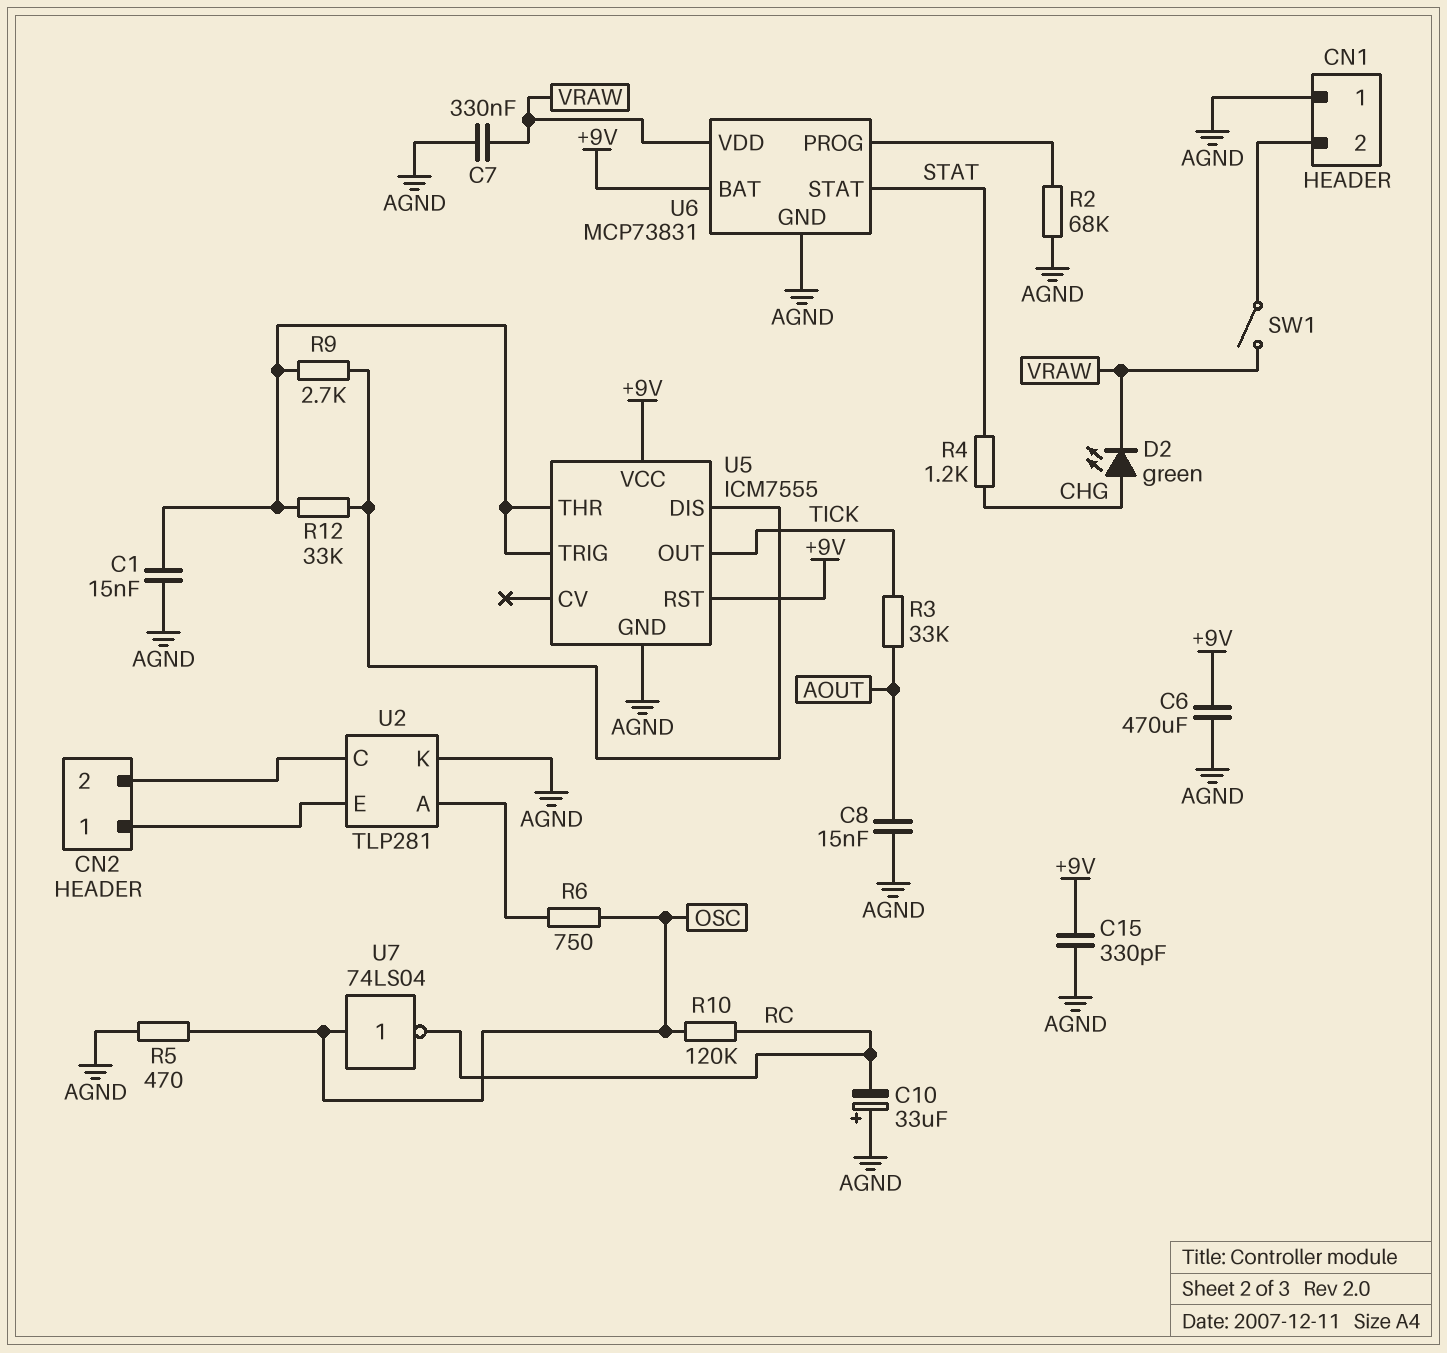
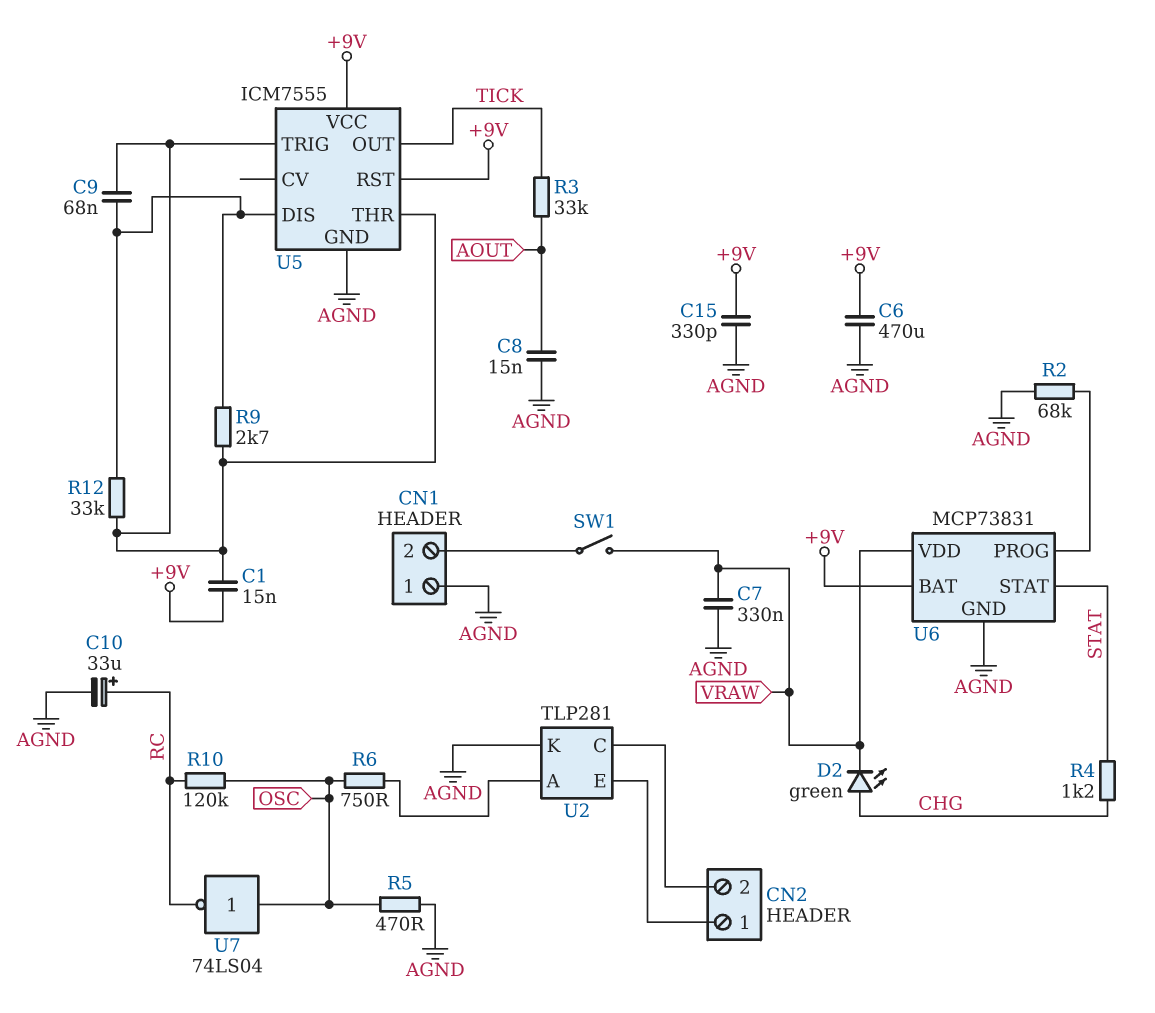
C1: 15nF (AGND, U5/THR) -> 15nF (+9V, U5/THR)
C9: none -> 68nF (U5/DIS, U5/THR)
C10: 33uF (plus AGND, minus RC) -> 33uF (plus RC, minus AGND)

